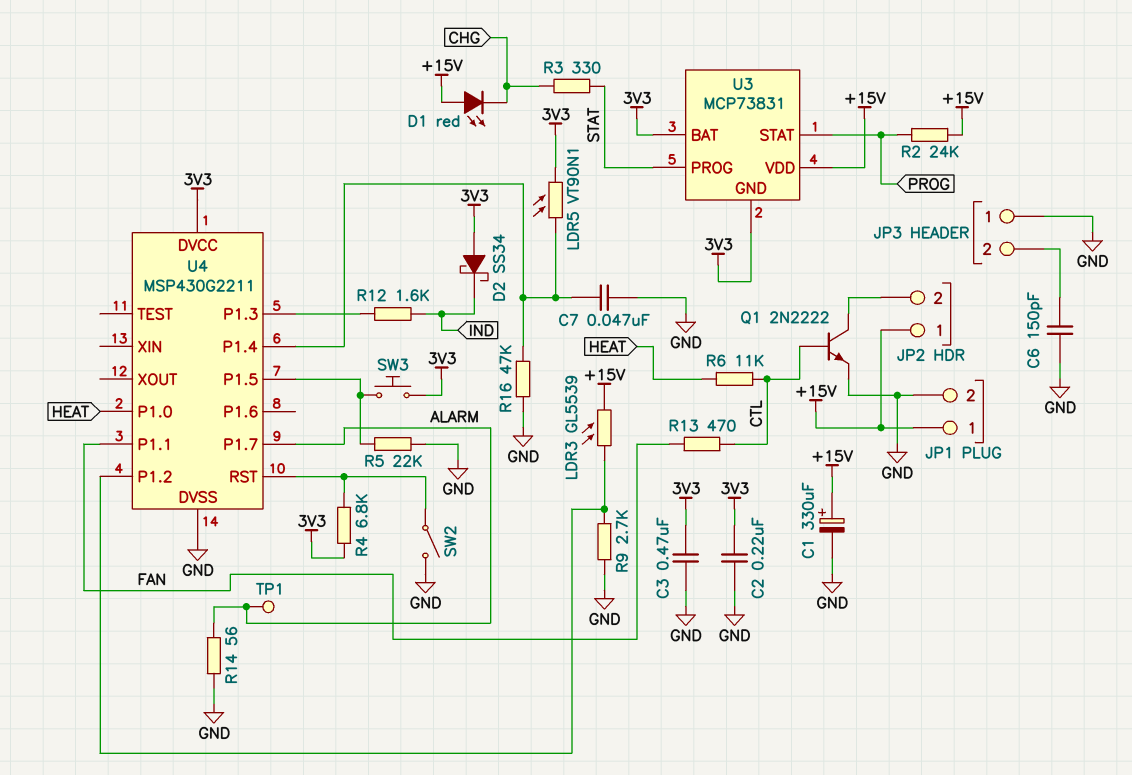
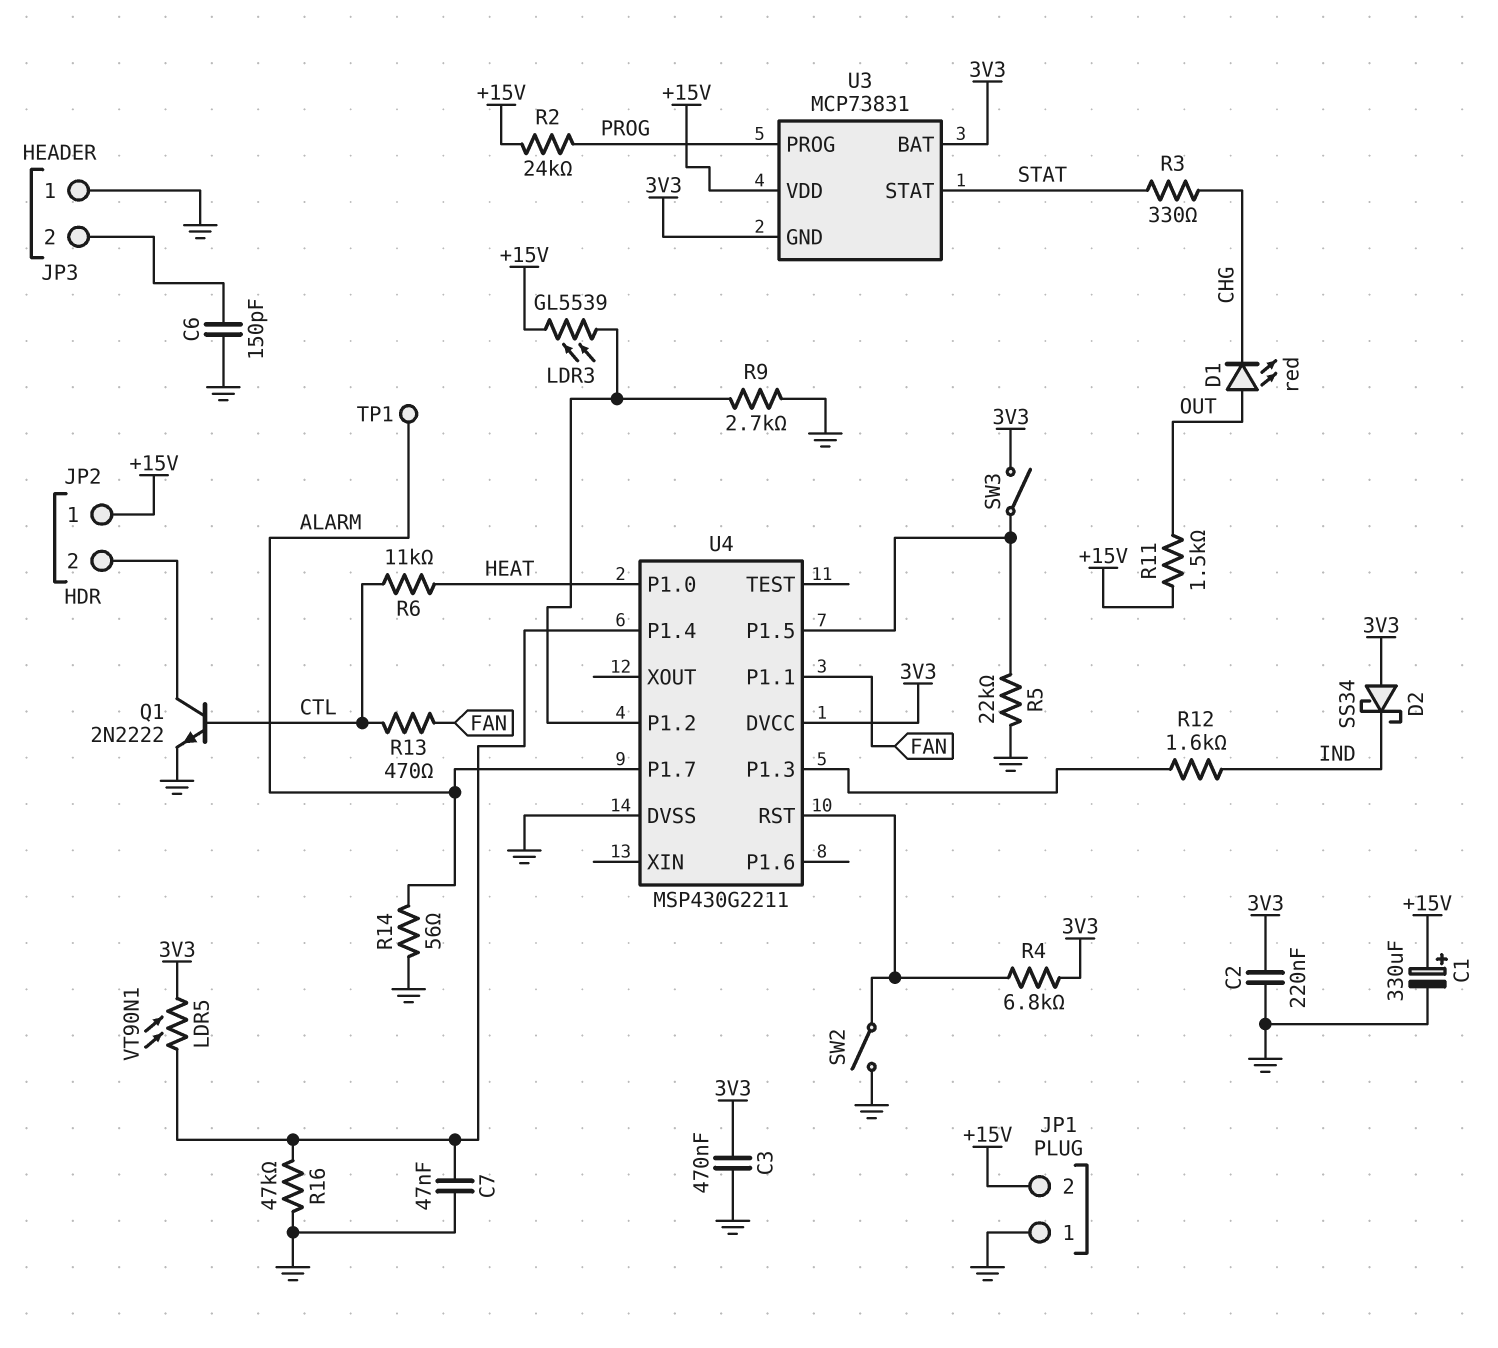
D1: LED red (A +15V, K CHG) -> LED red (A OUT, K CHG)
JP1 pin 1: +15V -> GND
JP1 pin 2: GND -> +15V
R11: none -> 1.5k (+15V, OUT)
SW3: button (3V3, U4/P1.5) -> switch (3V3, U4/P1.5)
U3 pin PROG: STAT -> PROG
U3 pin STAT: PROG -> STAT

